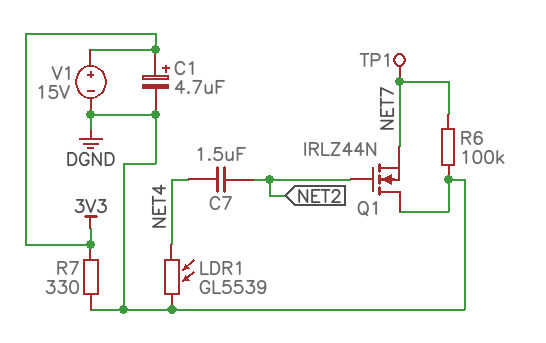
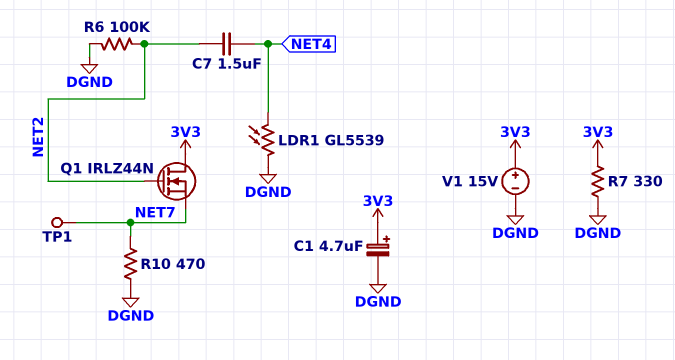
Q1: NMOS IRLZ44N (G NET2, D DGND, S NET7) -> NMOS IRLZ44N (G NET2, D 3V3, S NET7)
R6: 100k (DGND, NET7) -> 100k (DGND, NET2)
R10: none -> 470 (DGND, NET7)

